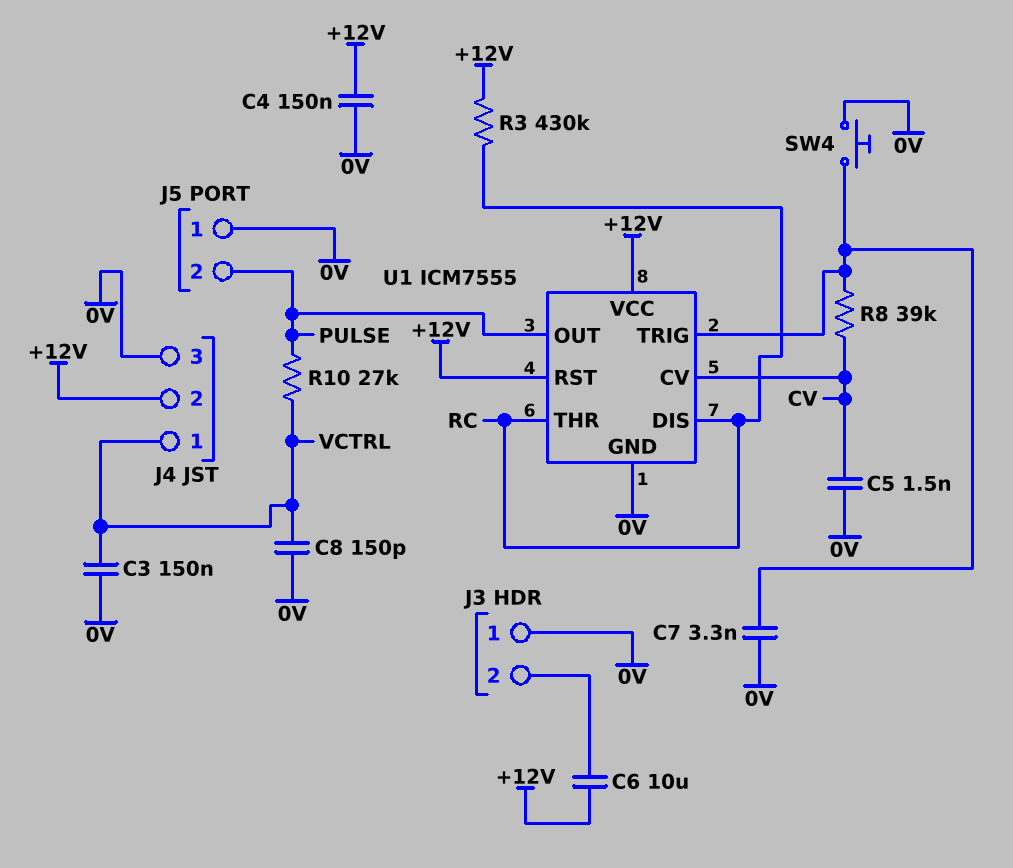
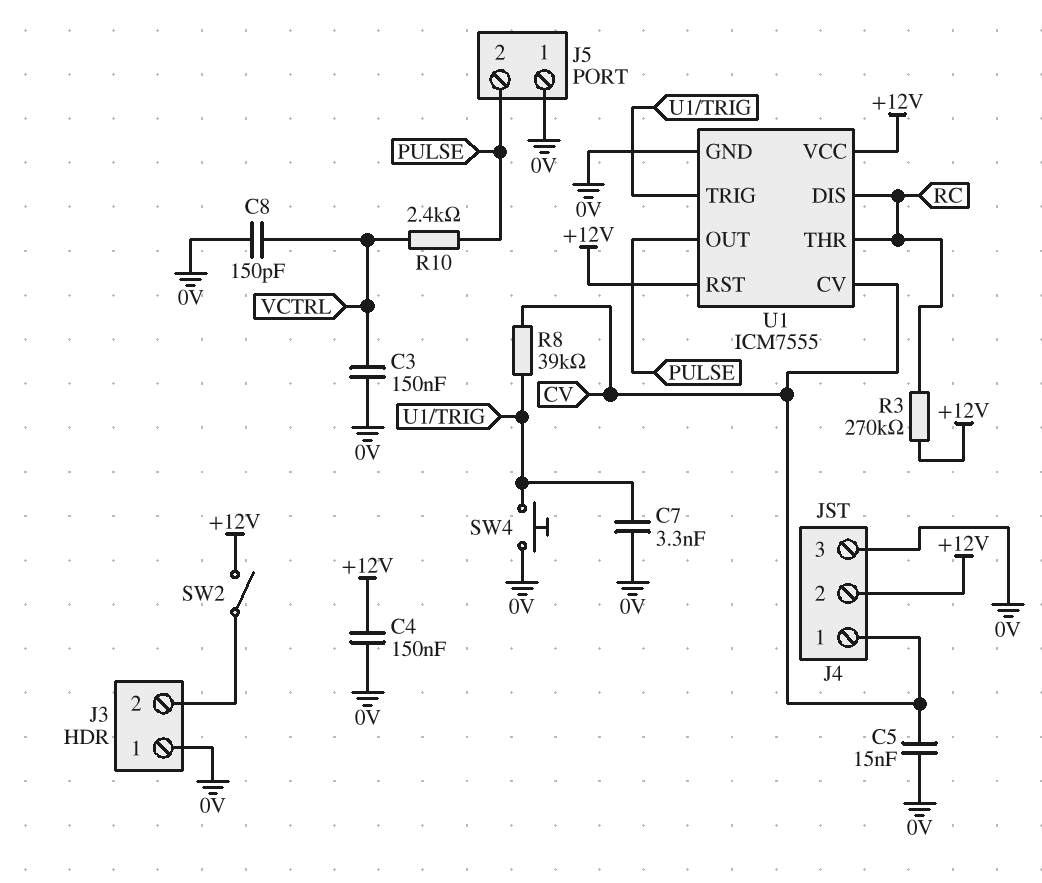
C5: 1.5nF (0V, CV) -> 15nF (0V, CV)
C6: 10uF (+12V, J3/2) -> none
J4 pin 1: VCTRL -> CV
R3: 430k (+12V, RC) -> 270k (+12V, RC)
R10: 27k (PULSE, VCTRL) -> 2.4k (PULSE, VCTRL)
SW2: none -> switch (+12V, J3/2)

